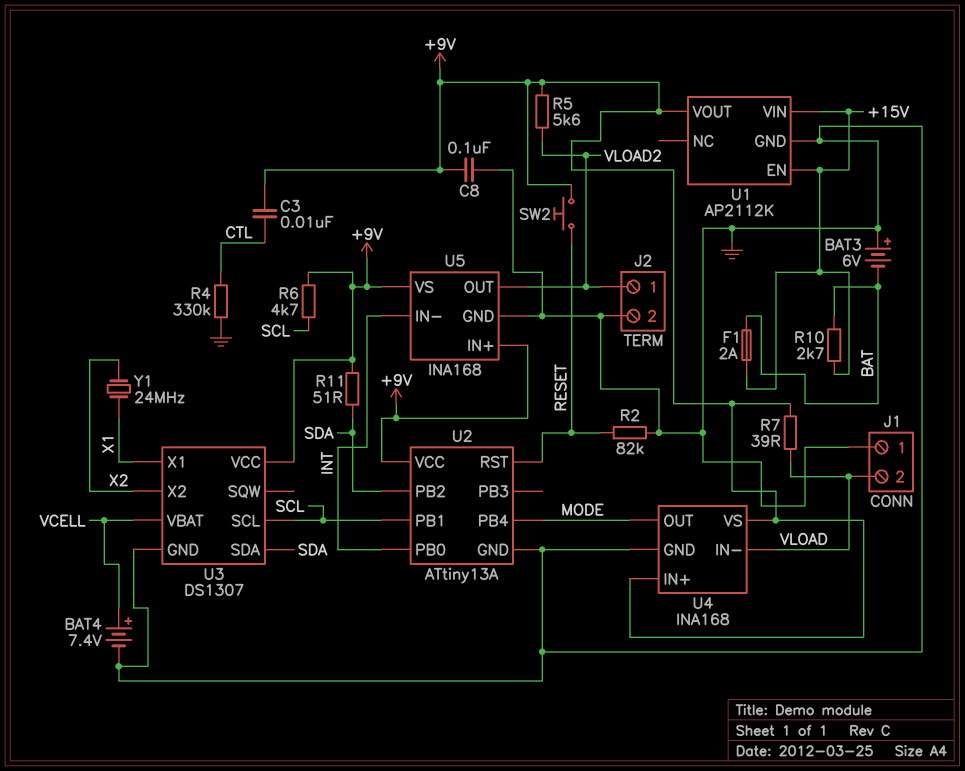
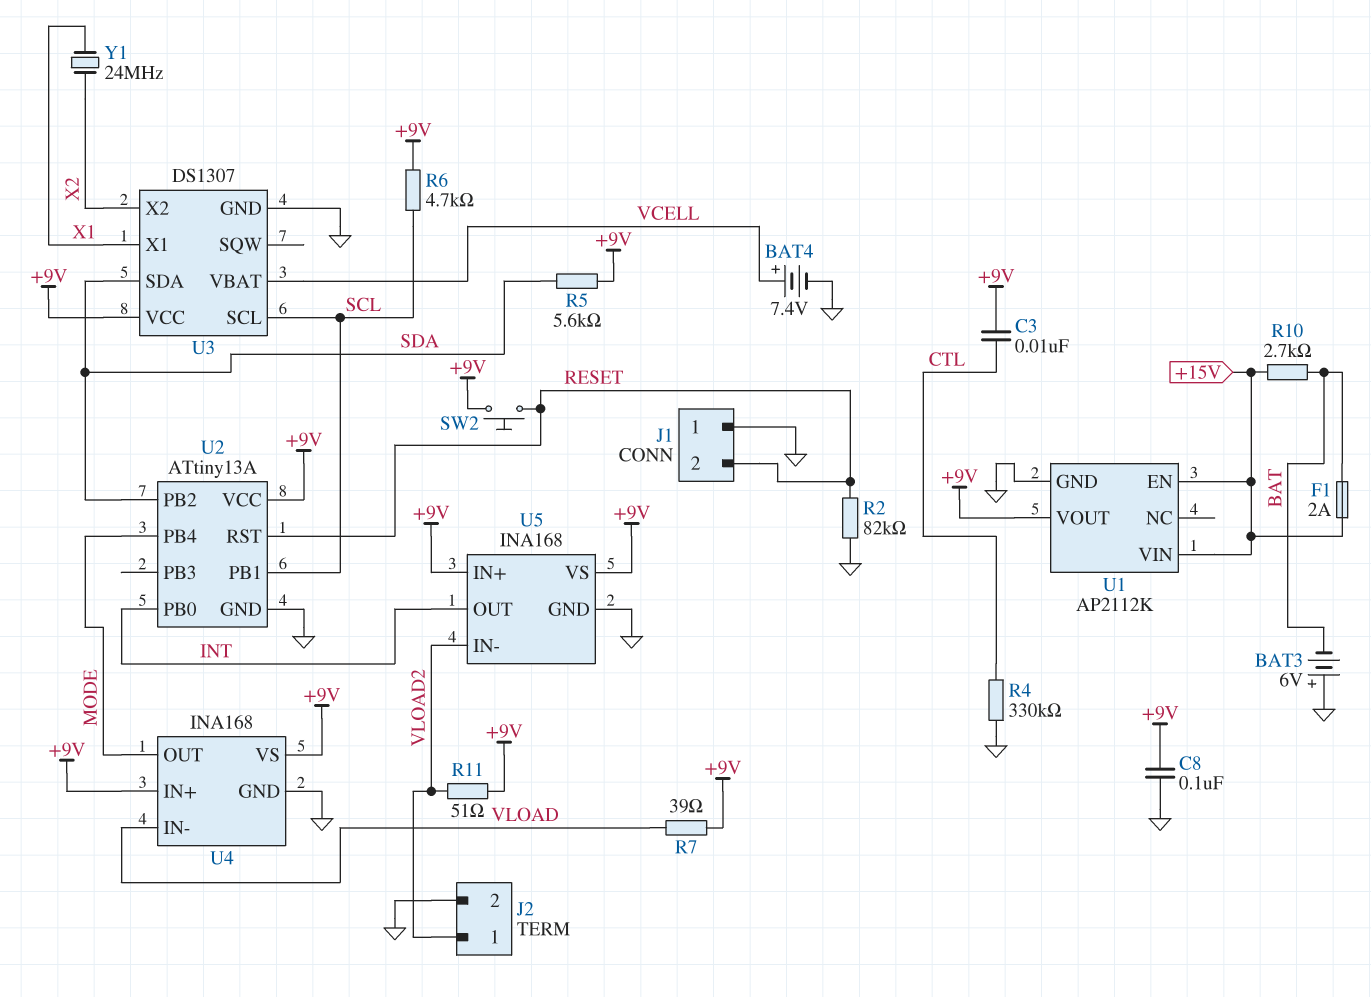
J1 pin 2: VLOAD -> RESET
R5: 5.6k (+9V, VLOAD2) -> 5.6k (+9V, SDA)
R11: 51 (+9V, SDA) -> 51 (+9V, VLOAD2)
U5 pin IN-: INT -> VLOAD2
U5 pin OUT: VLOAD2 -> INT

